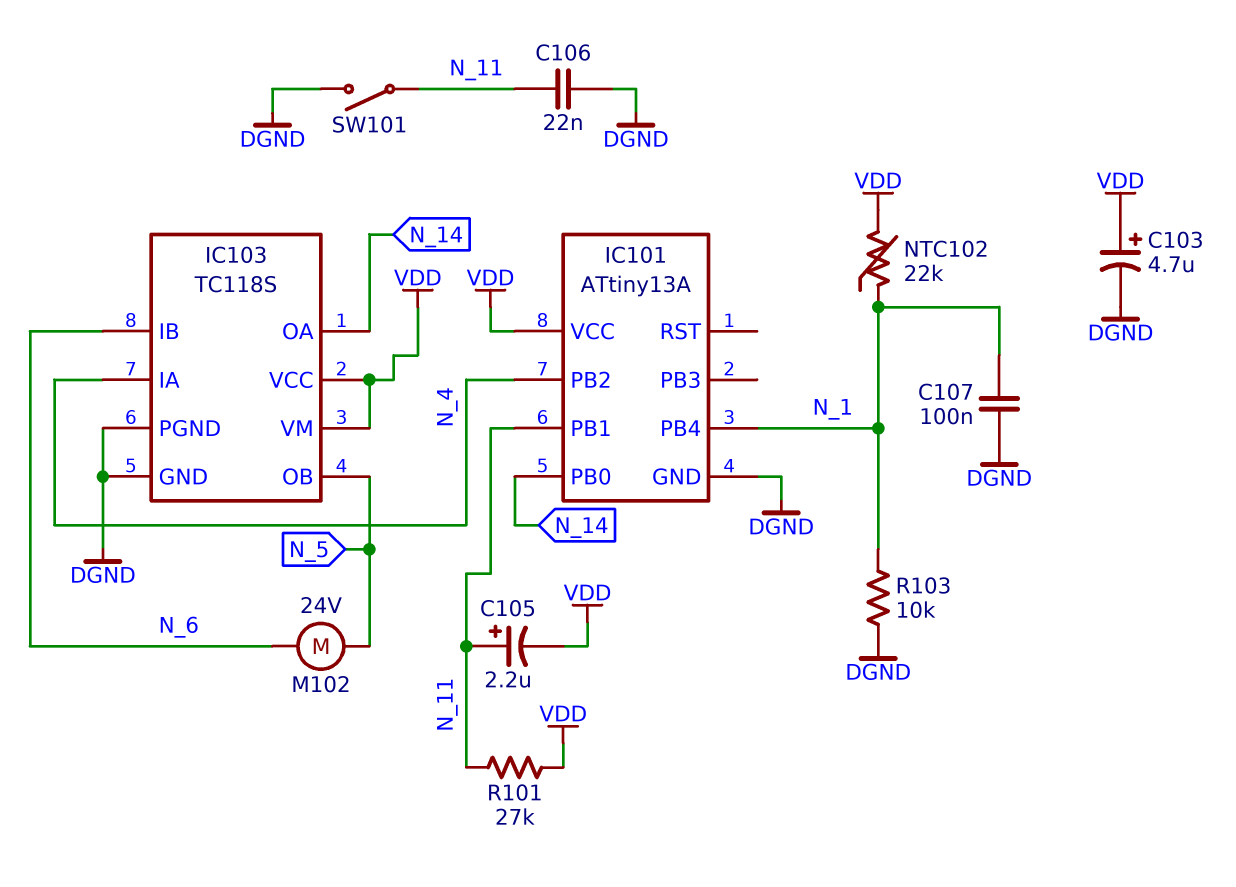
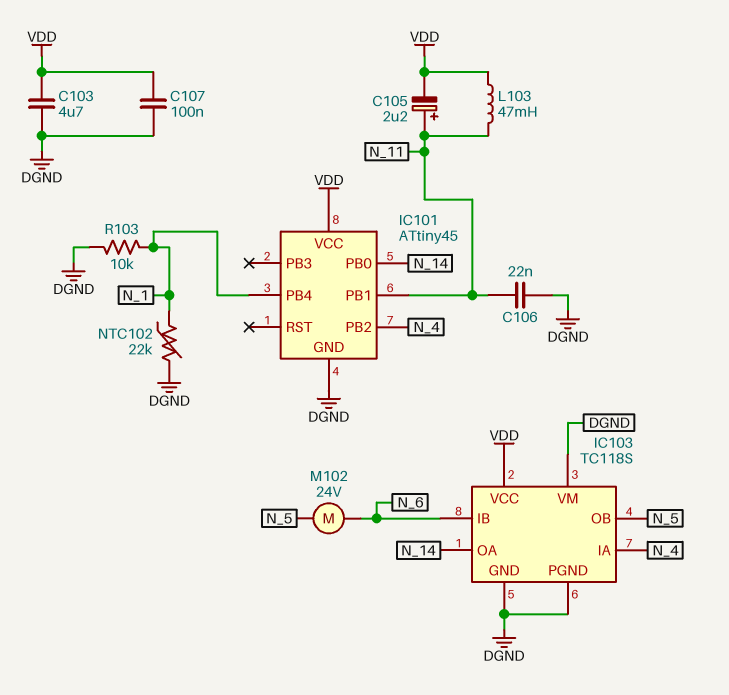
C103: 4.7uF (plus VDD, minus DGND) -> 4.7uF (DGND, VDD)
C107: 100nF (DGND, N_1) -> 100nF (DGND, VDD)
IC101: ATtiny13A -> ATtiny45
IC103 pin VM: VDD -> DGND
L103: none -> 47mH (N_11, VDD)
NTC102: 22k (N_1, VDD) -> 22k (DGND, N_1)
R101: 27k (N_11, VDD) -> none
SW101: switch (DGND, N_11) -> none

